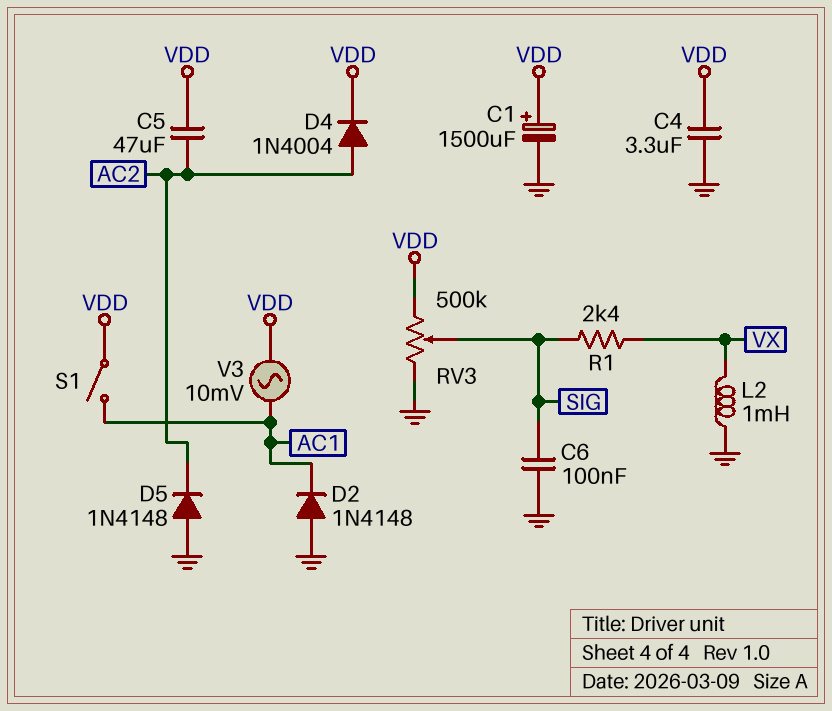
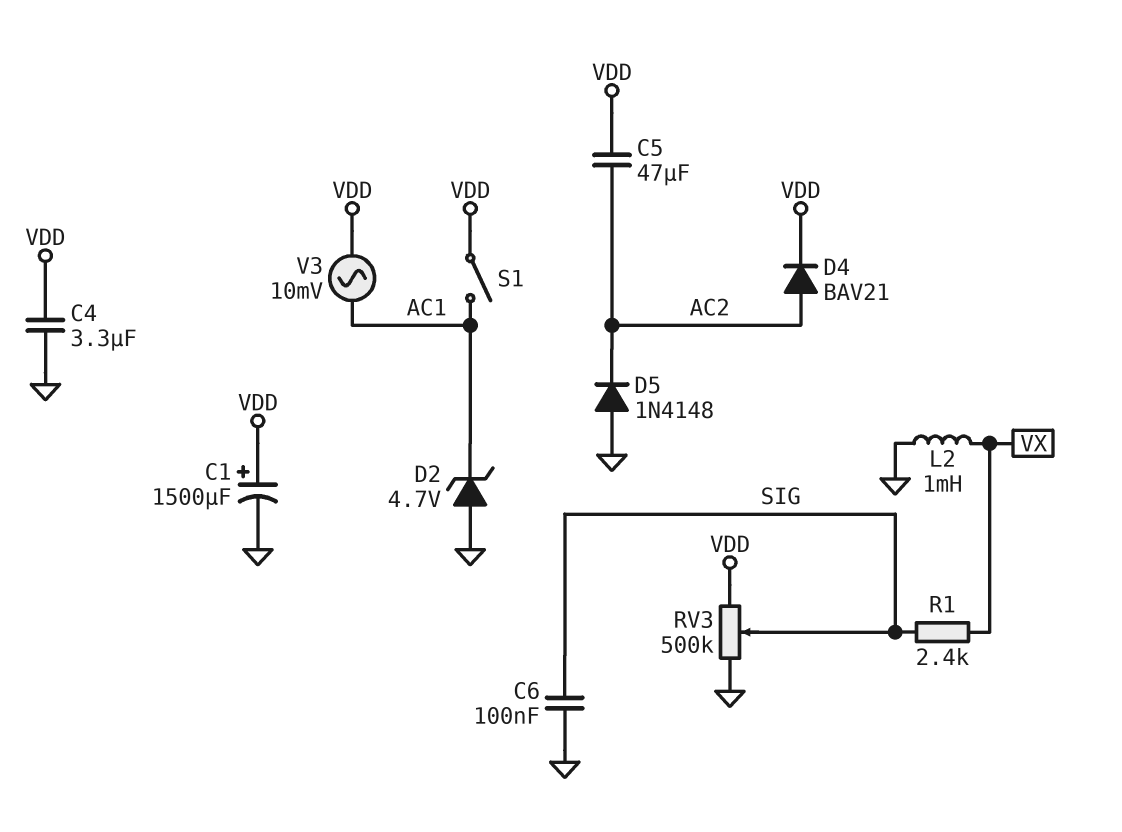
D2: diode 1N4148 (A GND, K AC1) -> zener 4.7V (A GND, K AC1)
D4: diode 1N4004 (A AC2, K VDD) -> diode BAV21 (A AC2, K VDD)

